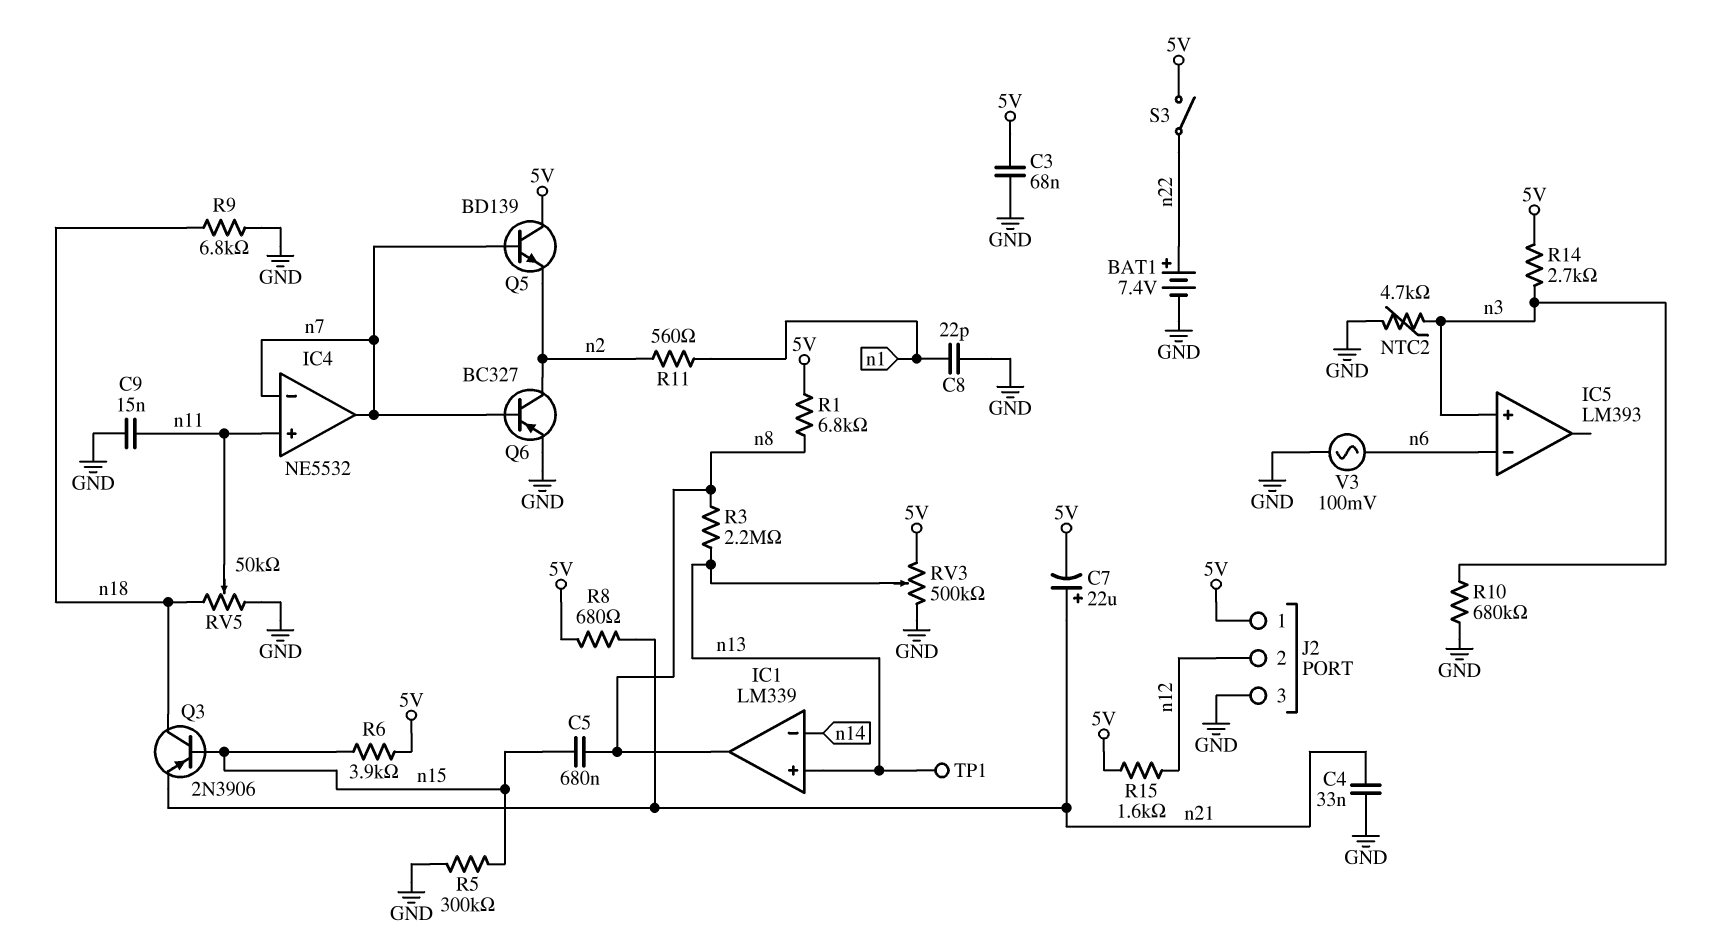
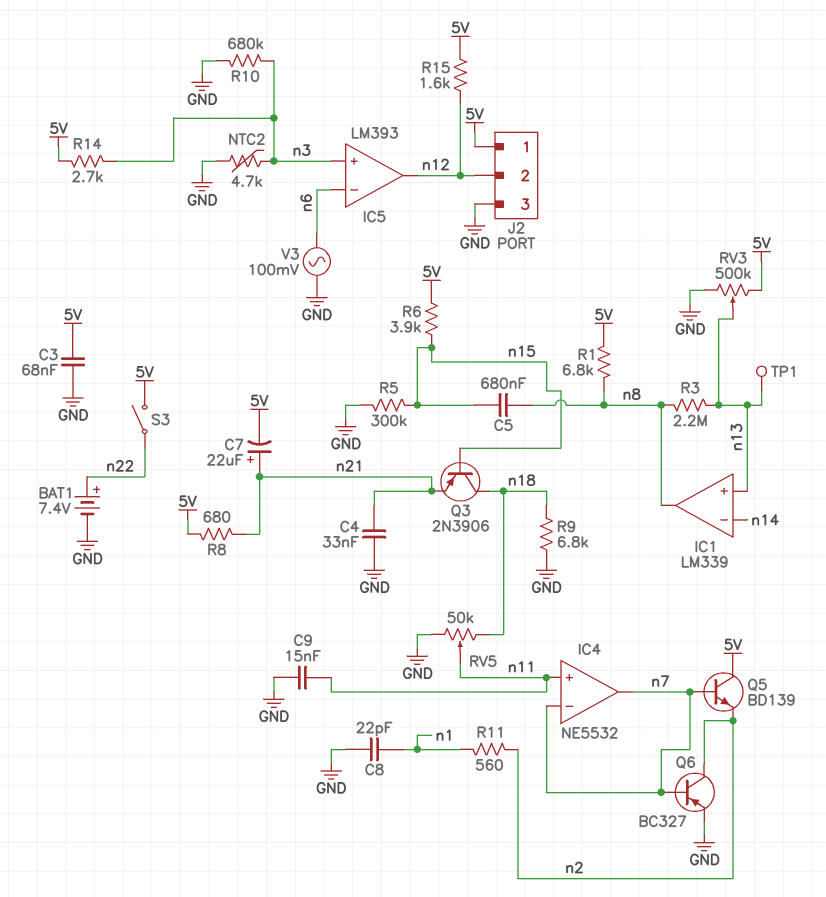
IC5 pin out: none -> n12

